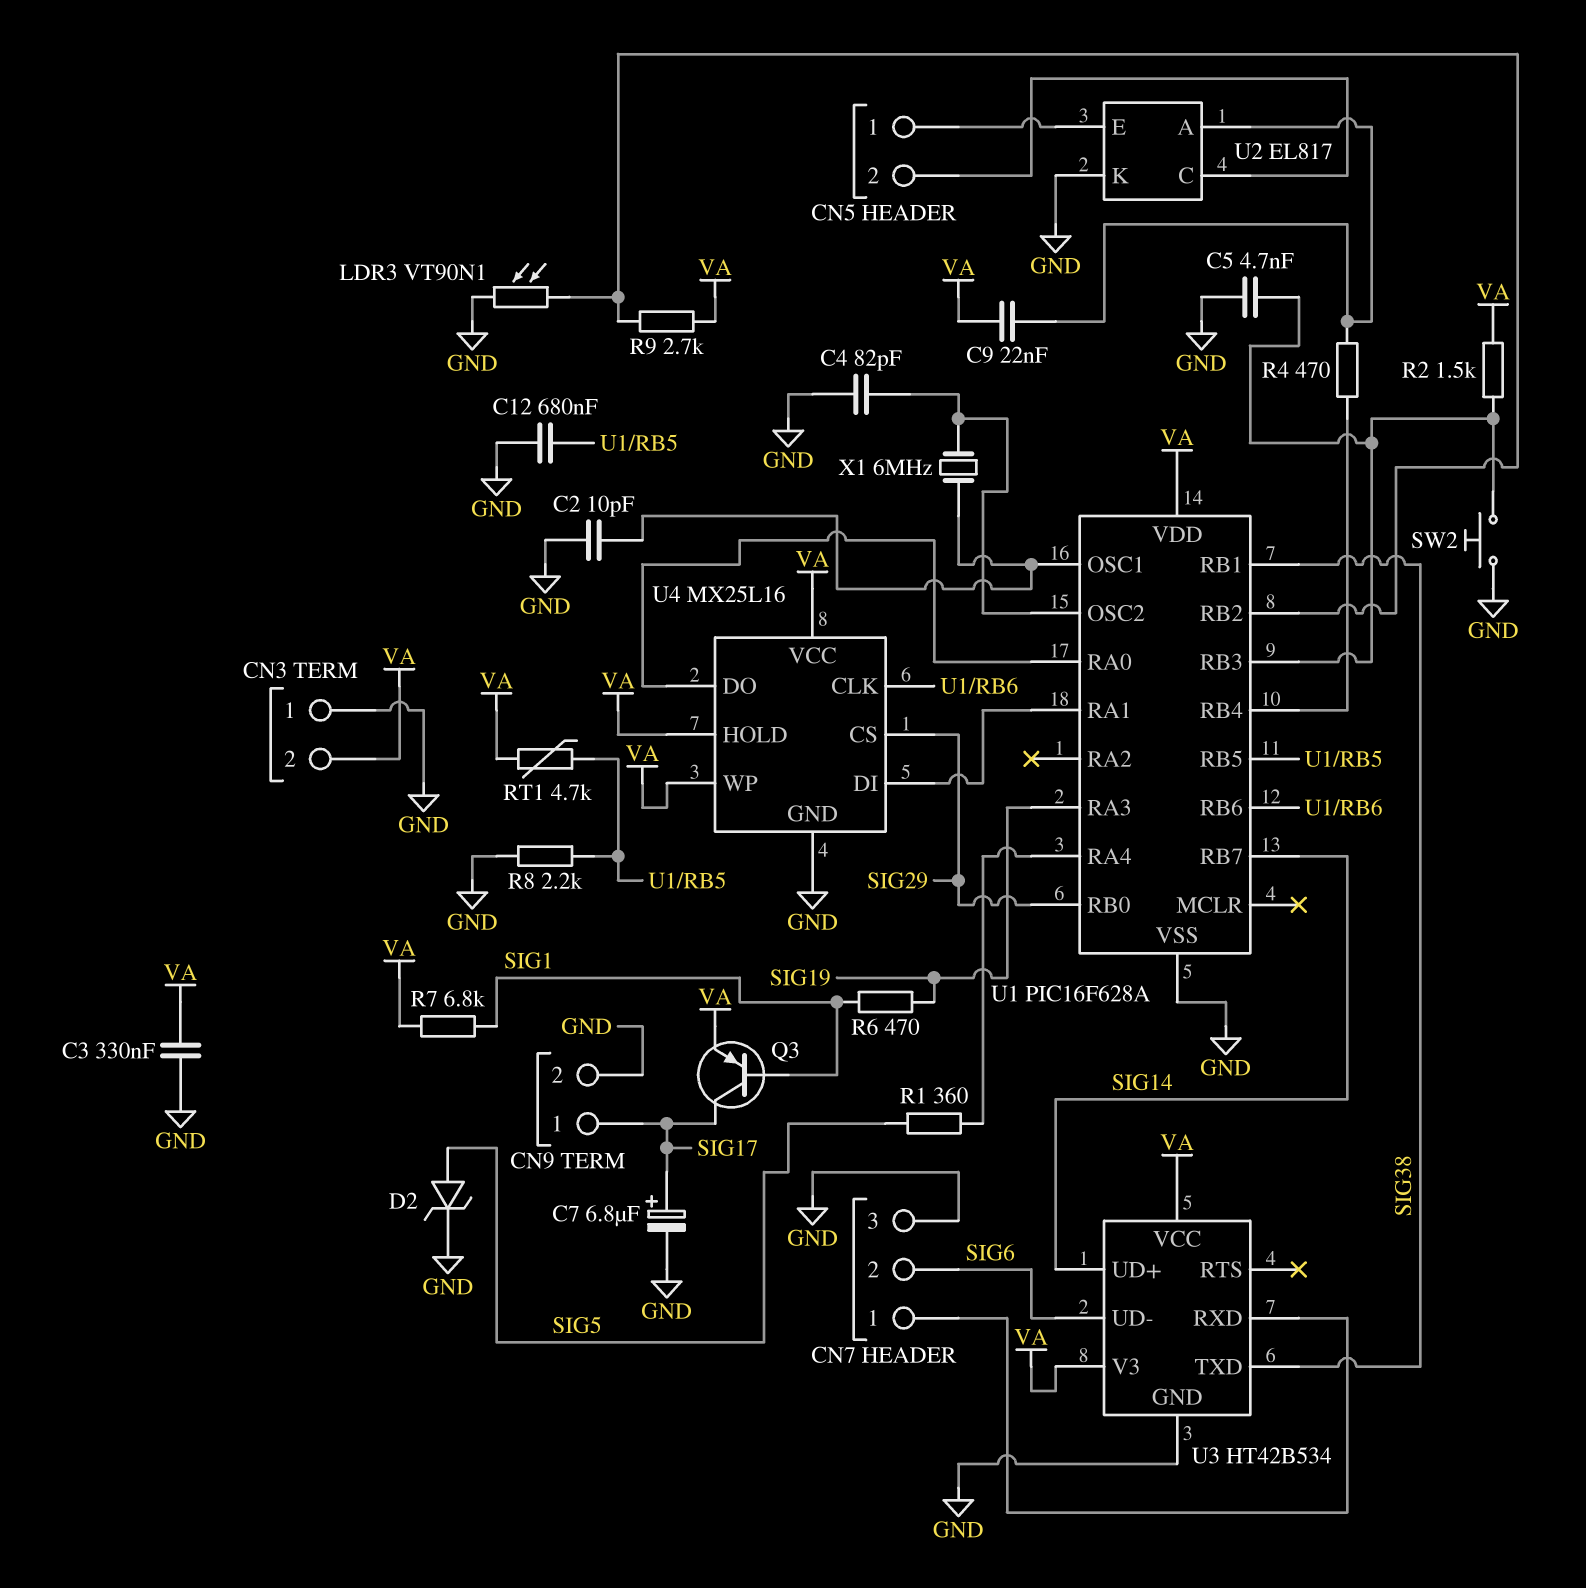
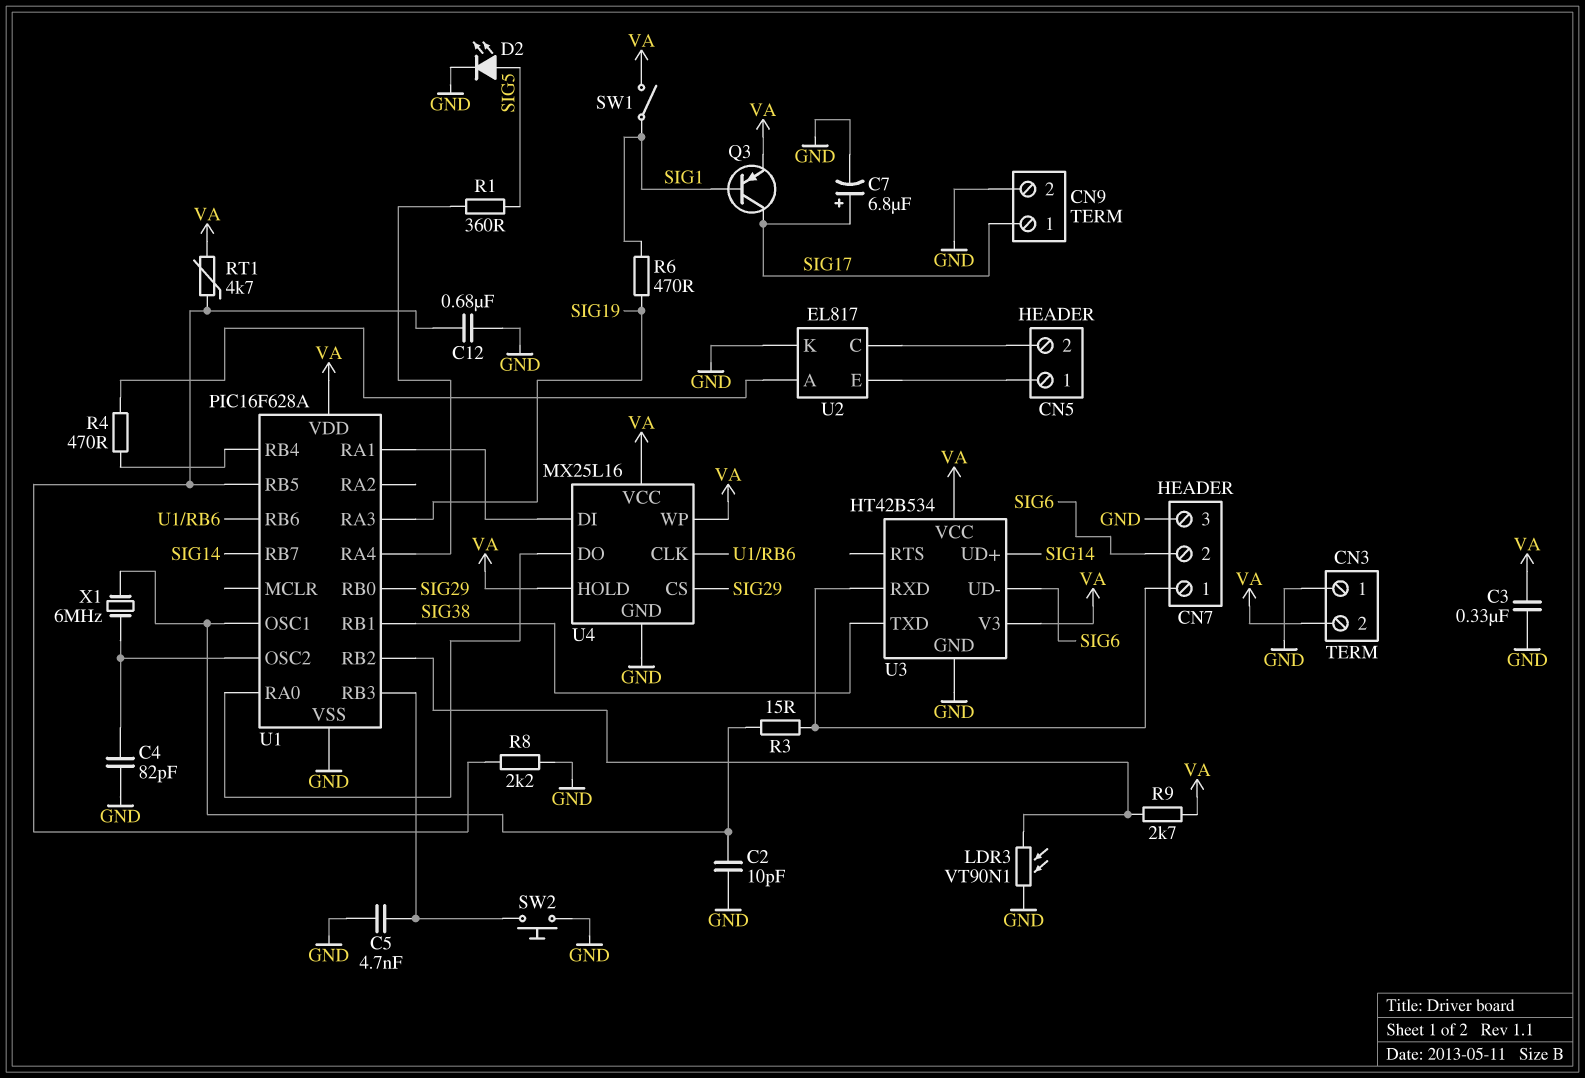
C9: 22nF (U2/A, VA) -> none
D2: zener (A SIG5, K GND) -> LED (A SIG5, K GND)
R2: 1.5k (U1/RB3, VA) -> none
R3: none -> 15 (CN7/1, U1/OSC1)
R7: 6.8k (SIG1, VA) -> none
SW1: none -> switch (SIG1, VA)

